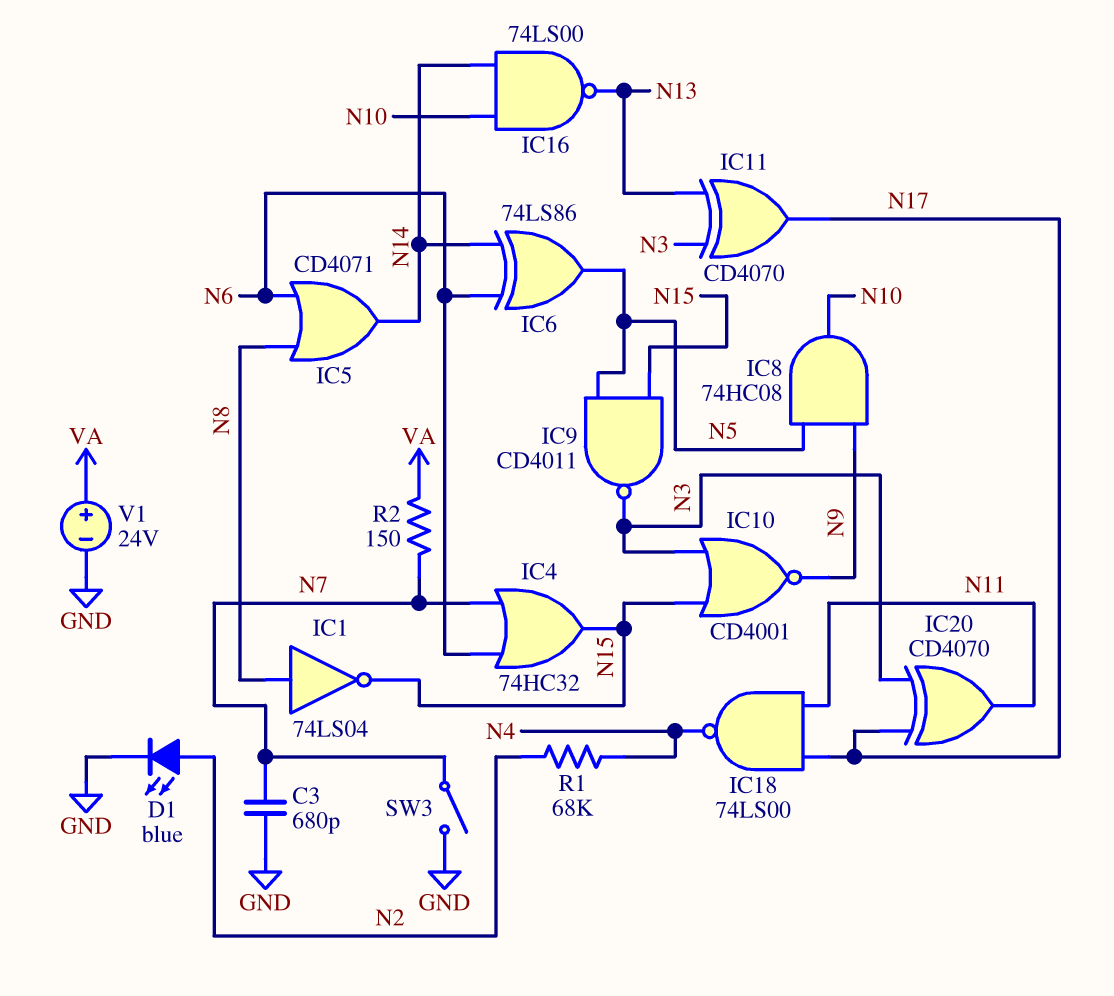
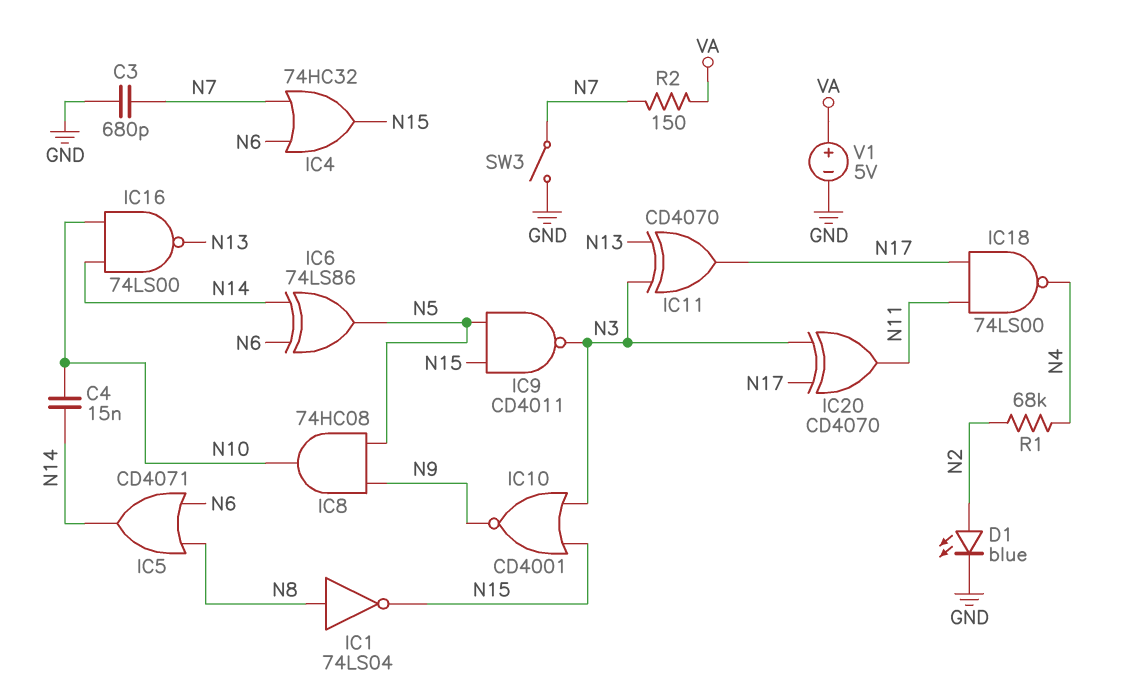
C4: none -> 15nF (N10, N14)
V1: 24V (plus VA, minus GND) -> 5V (plus VA, minus GND)

